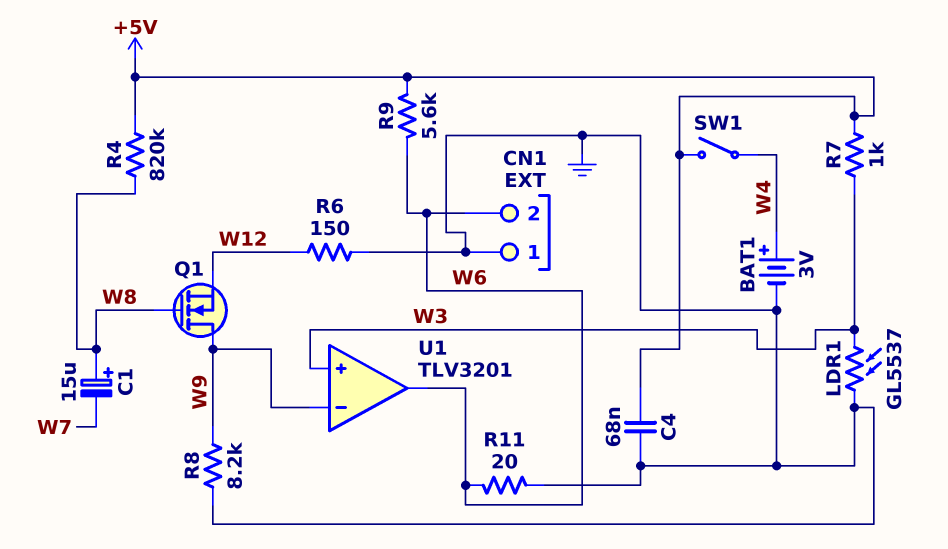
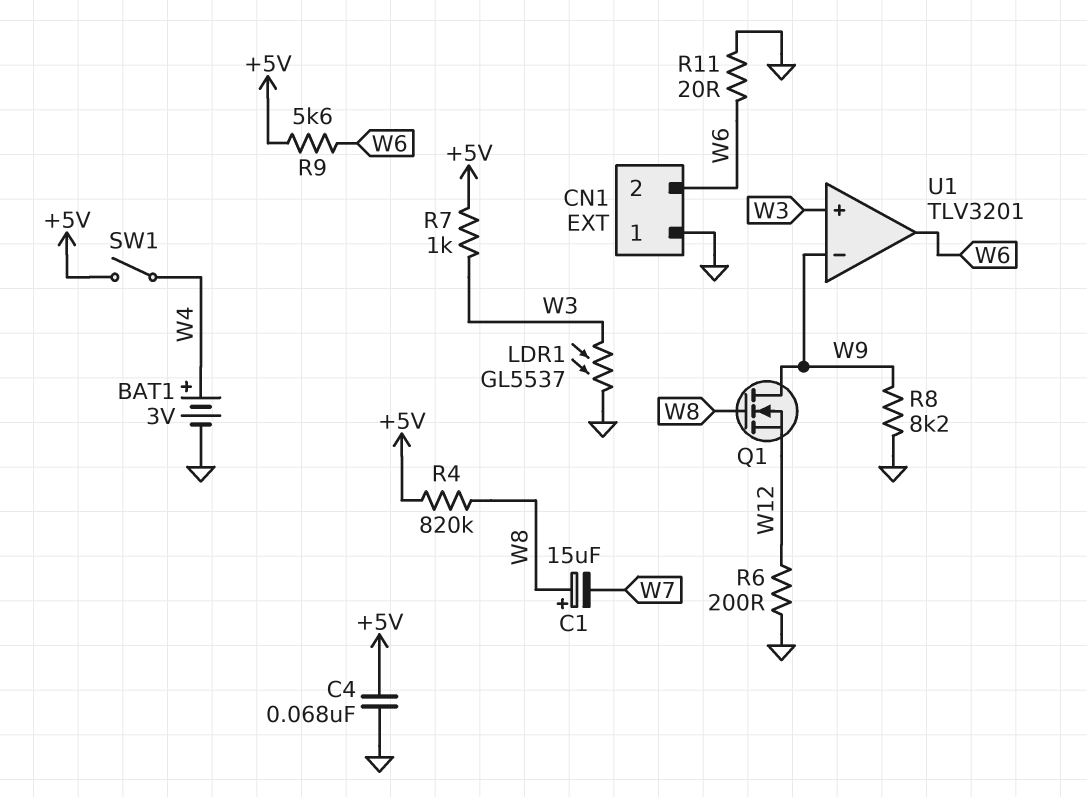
R6: 150 (GND, W12) -> 200 (GND, W12)

